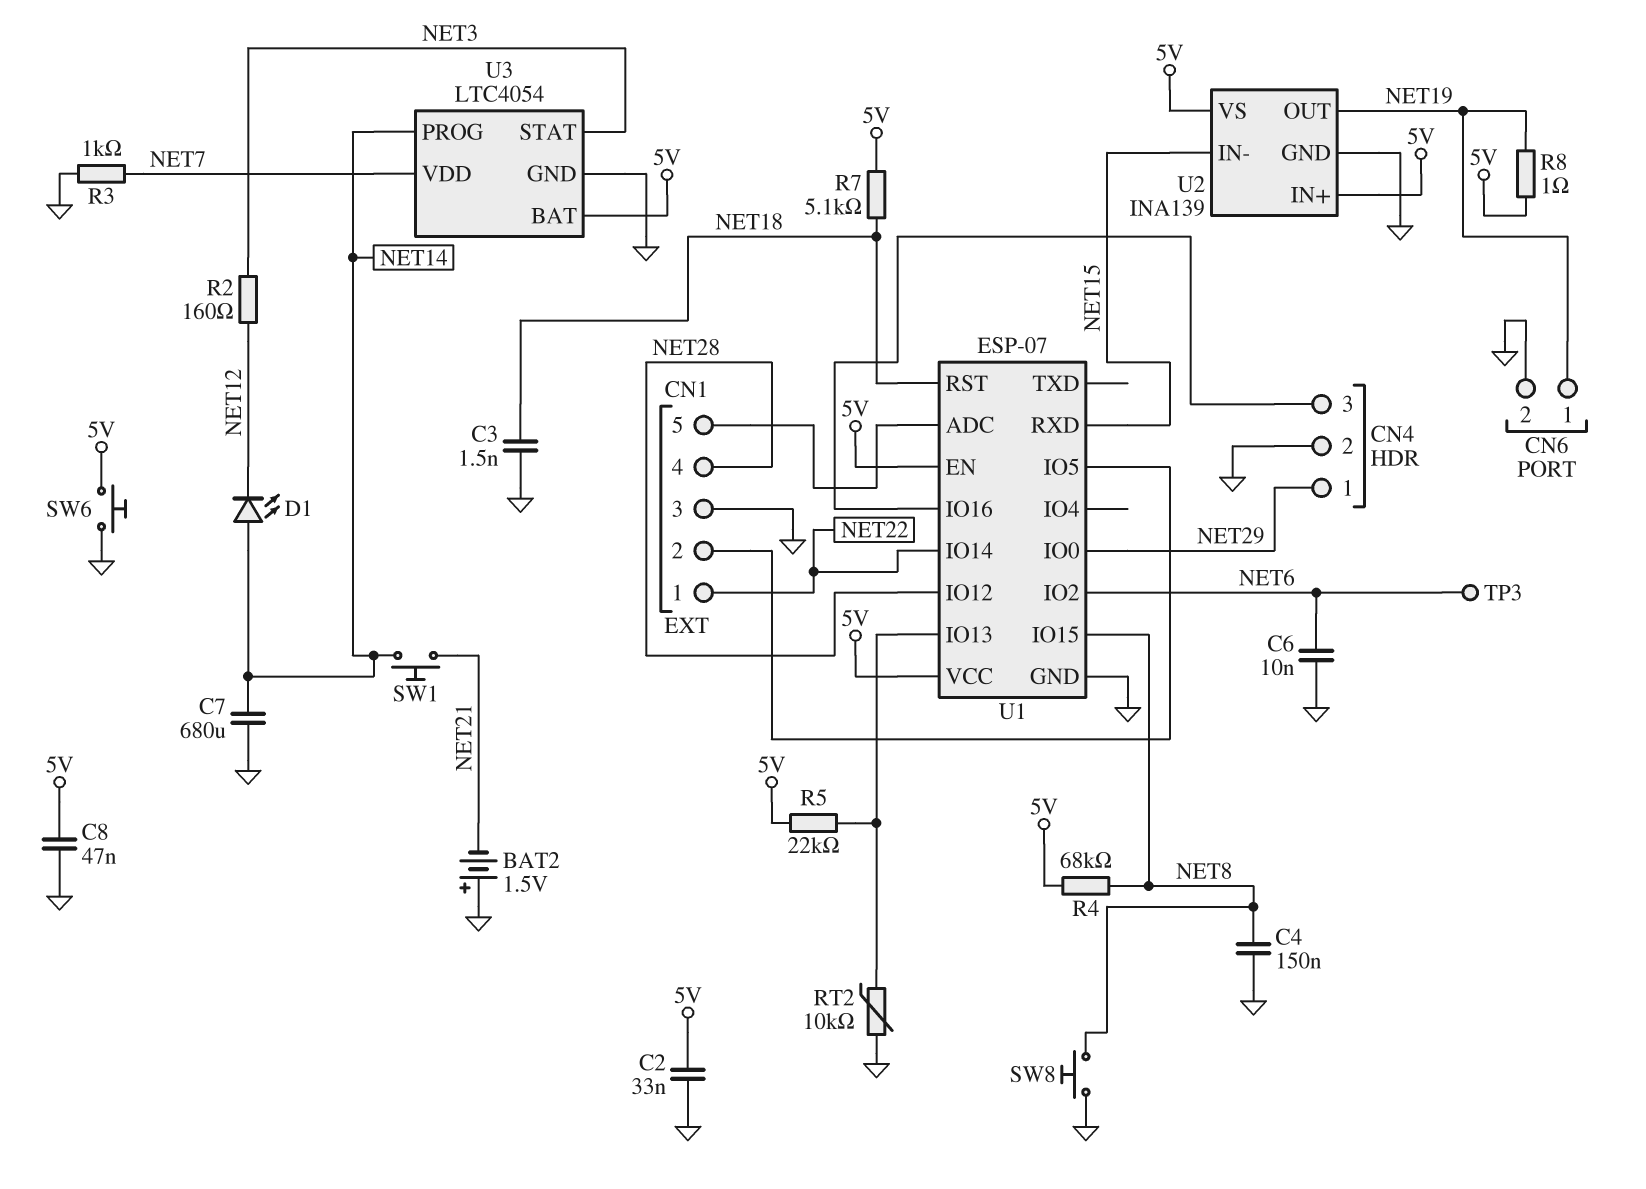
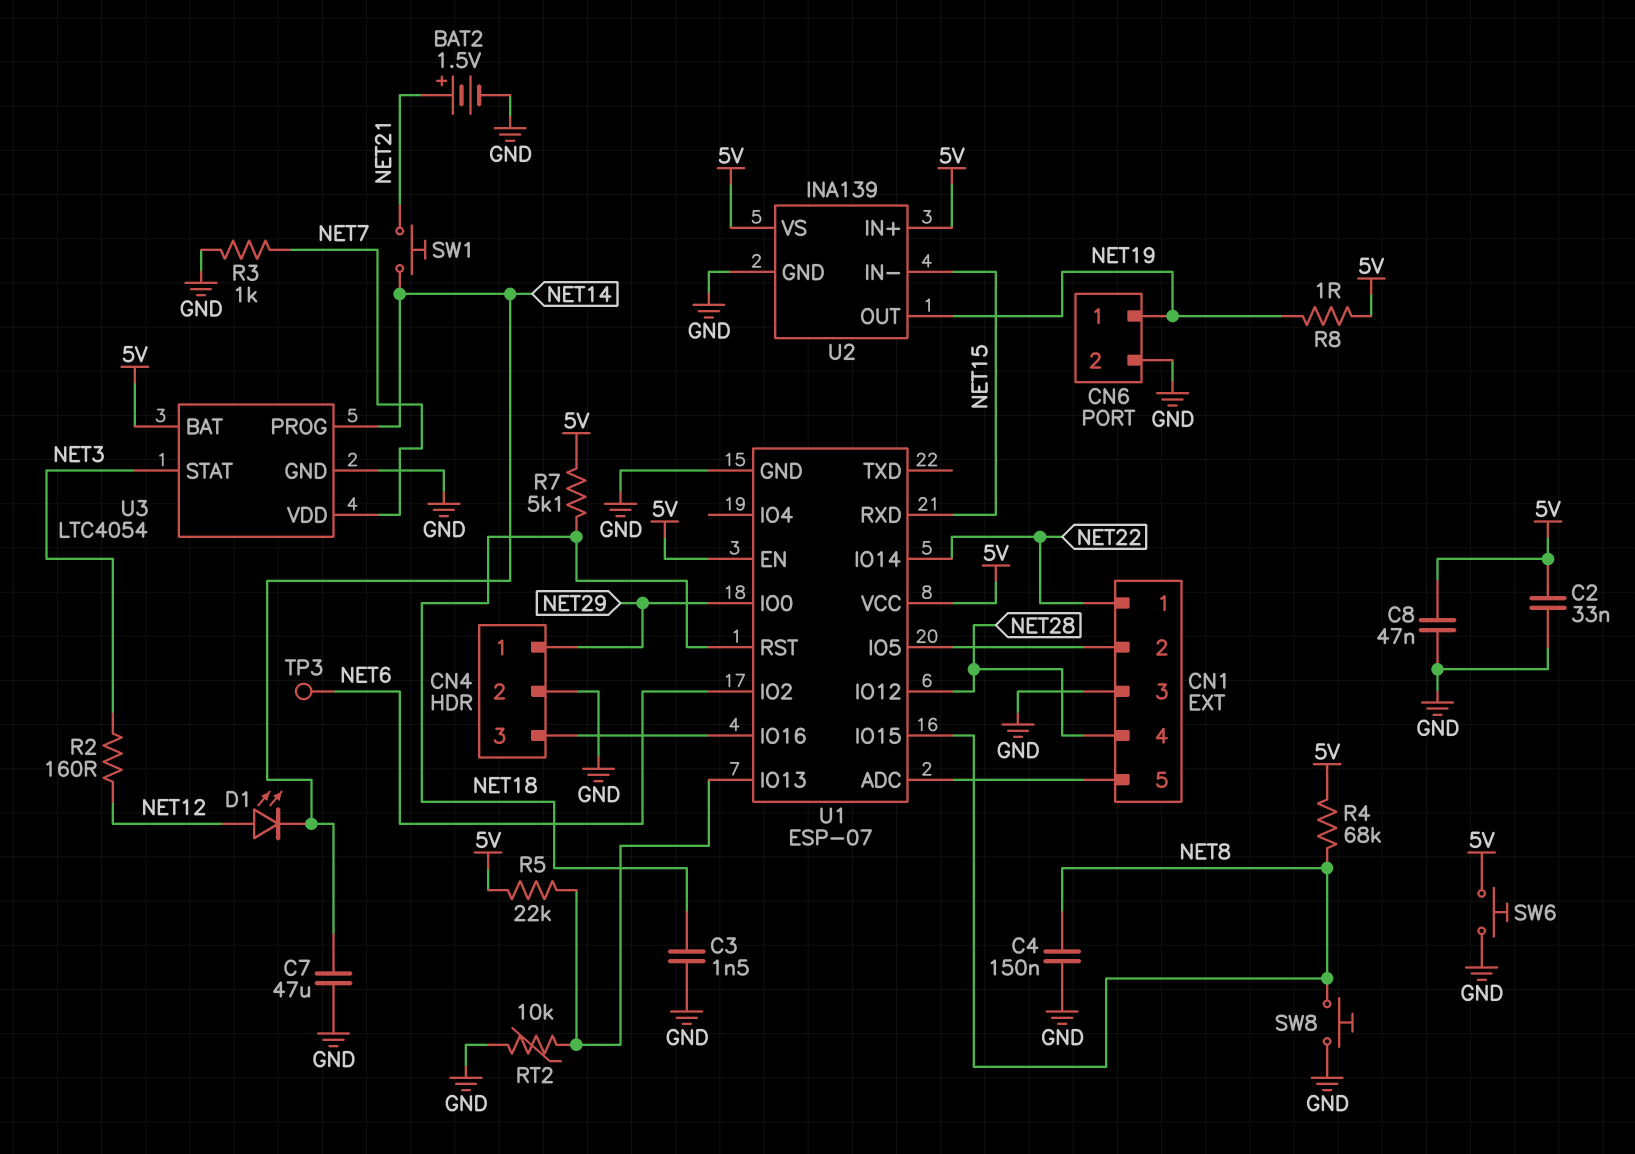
BAT2: 1.5V (plus GND, minus NET21) -> 1.5V (plus NET21, minus GND)
C6: 10nF (GND, NET6) -> none
C7: 680uF (GND, NET14) -> 47uF (GND, NET14)
D1: LED (A NET14, K NET12) -> LED (A NET12, K NET14)

